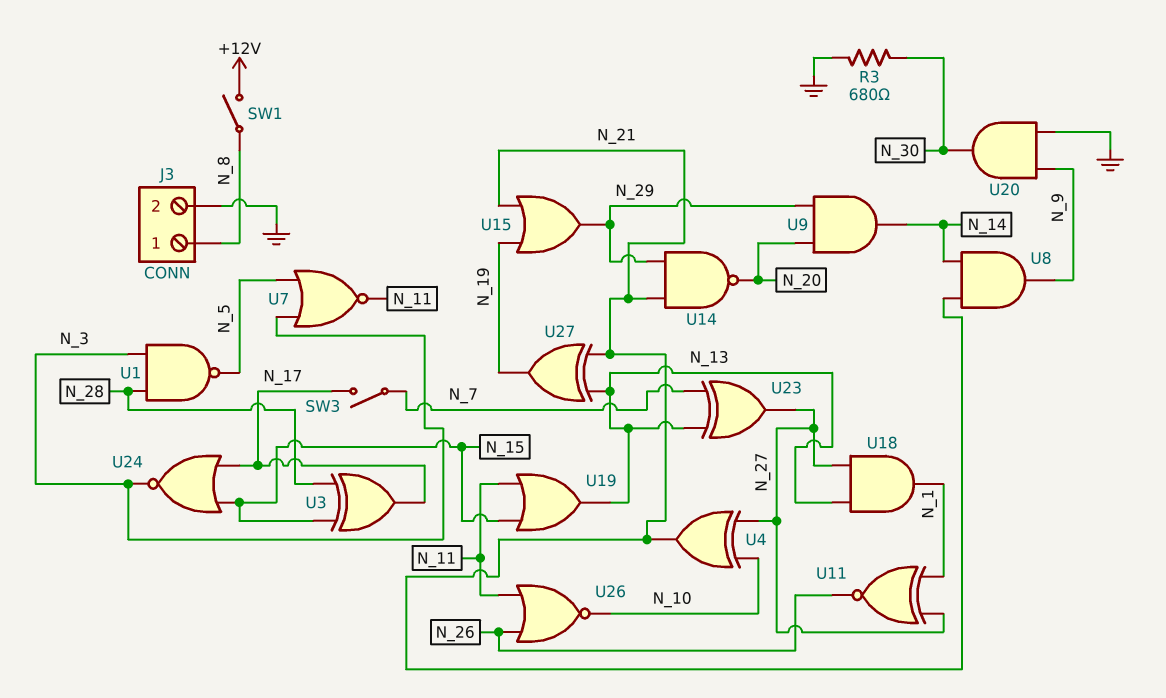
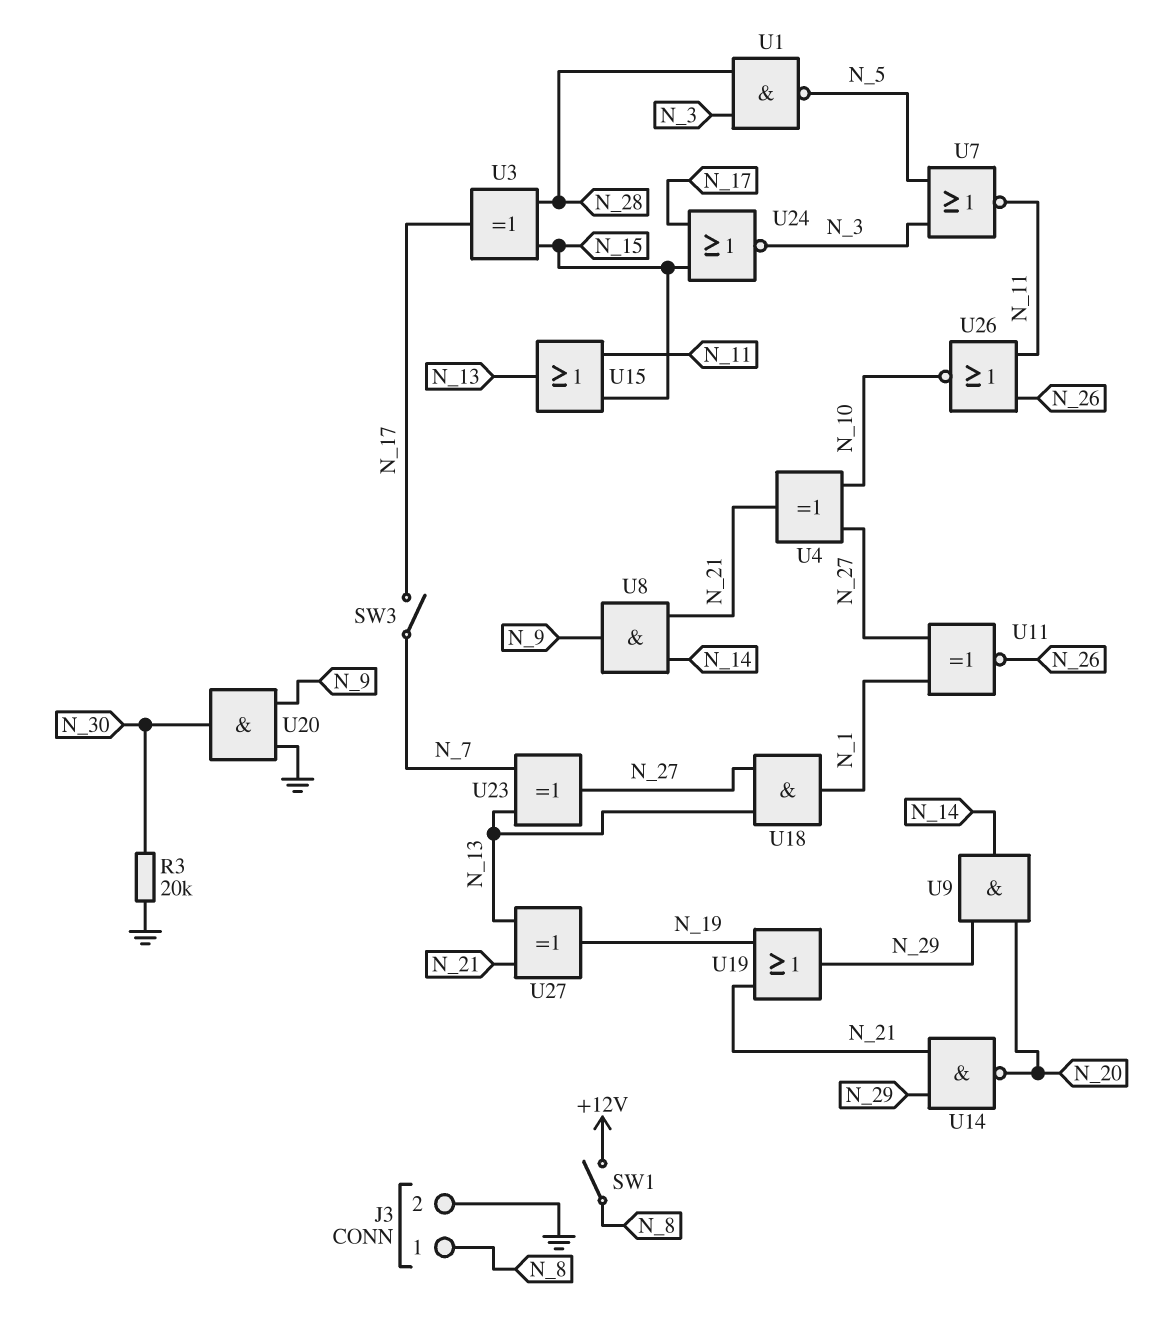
R3: 680 (GND, N_30) -> 20k (GND, N_30)
U15: OR (in N_19, in N_21, out N_29) -> OR (in N_11, in N_15, out N_13)
U19: OR (in N_11, in N_15, out N_13) -> OR (in N_19, in N_21, out N_29)

